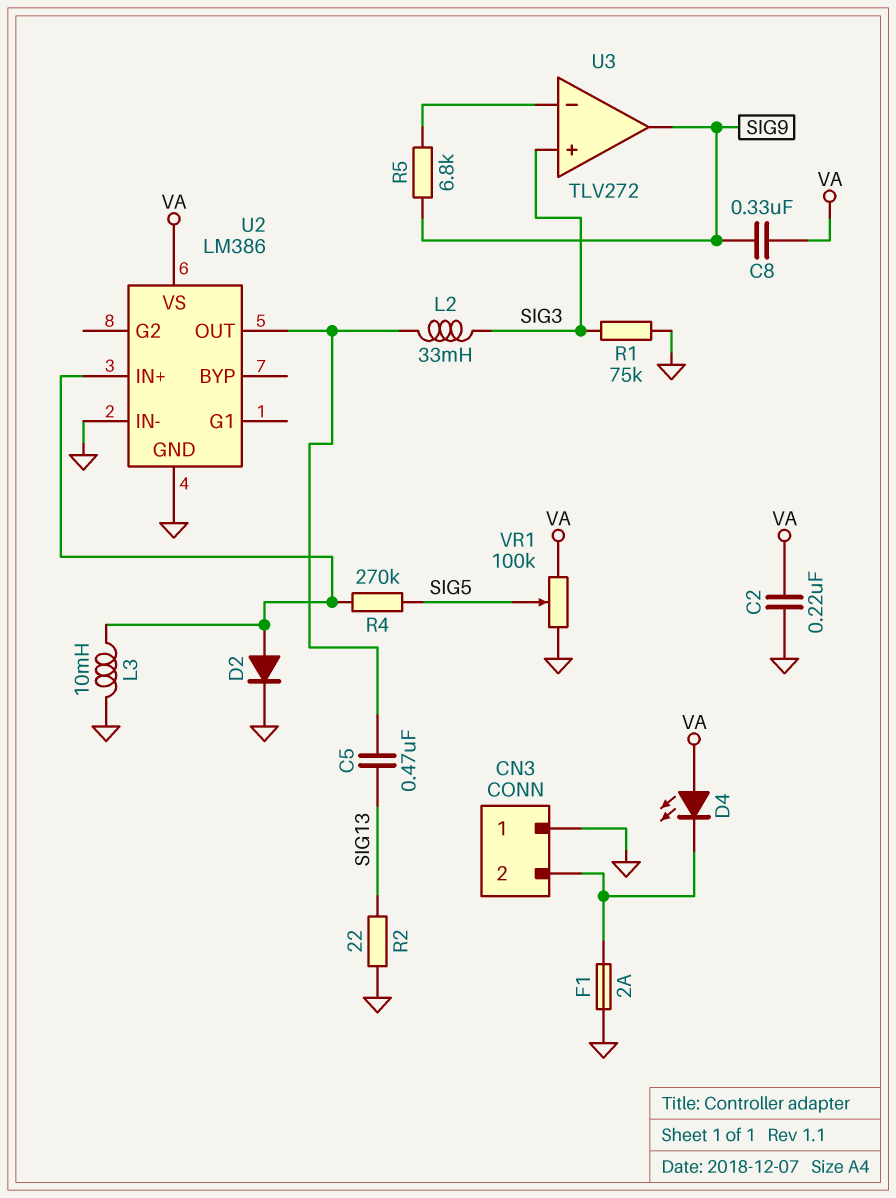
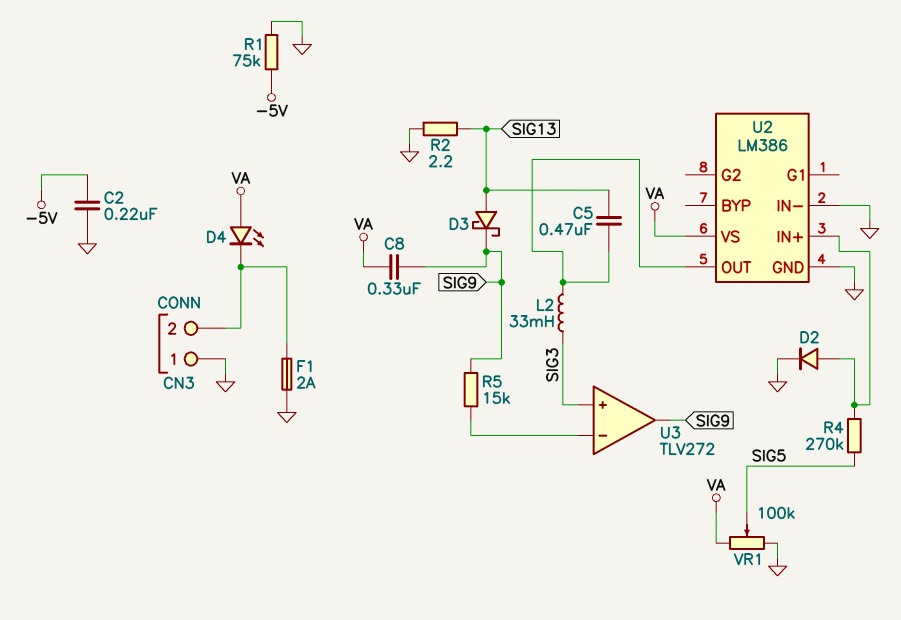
C2: 220nF (GND, VA) -> 220nF (-5V, GND)
D3: none -> schottky (A SIG13, K SIG9)
L3: 10mH (GND, U2/IN+) -> none
R1: 75k (GND, SIG3) -> 75k (-5V, GND)
R2: 22 (GND, SIG13) -> 2.2 (GND, SIG13)
R5: 6.8k (SIG9, U3/in-) -> 15k (SIG9, U3/in-)

